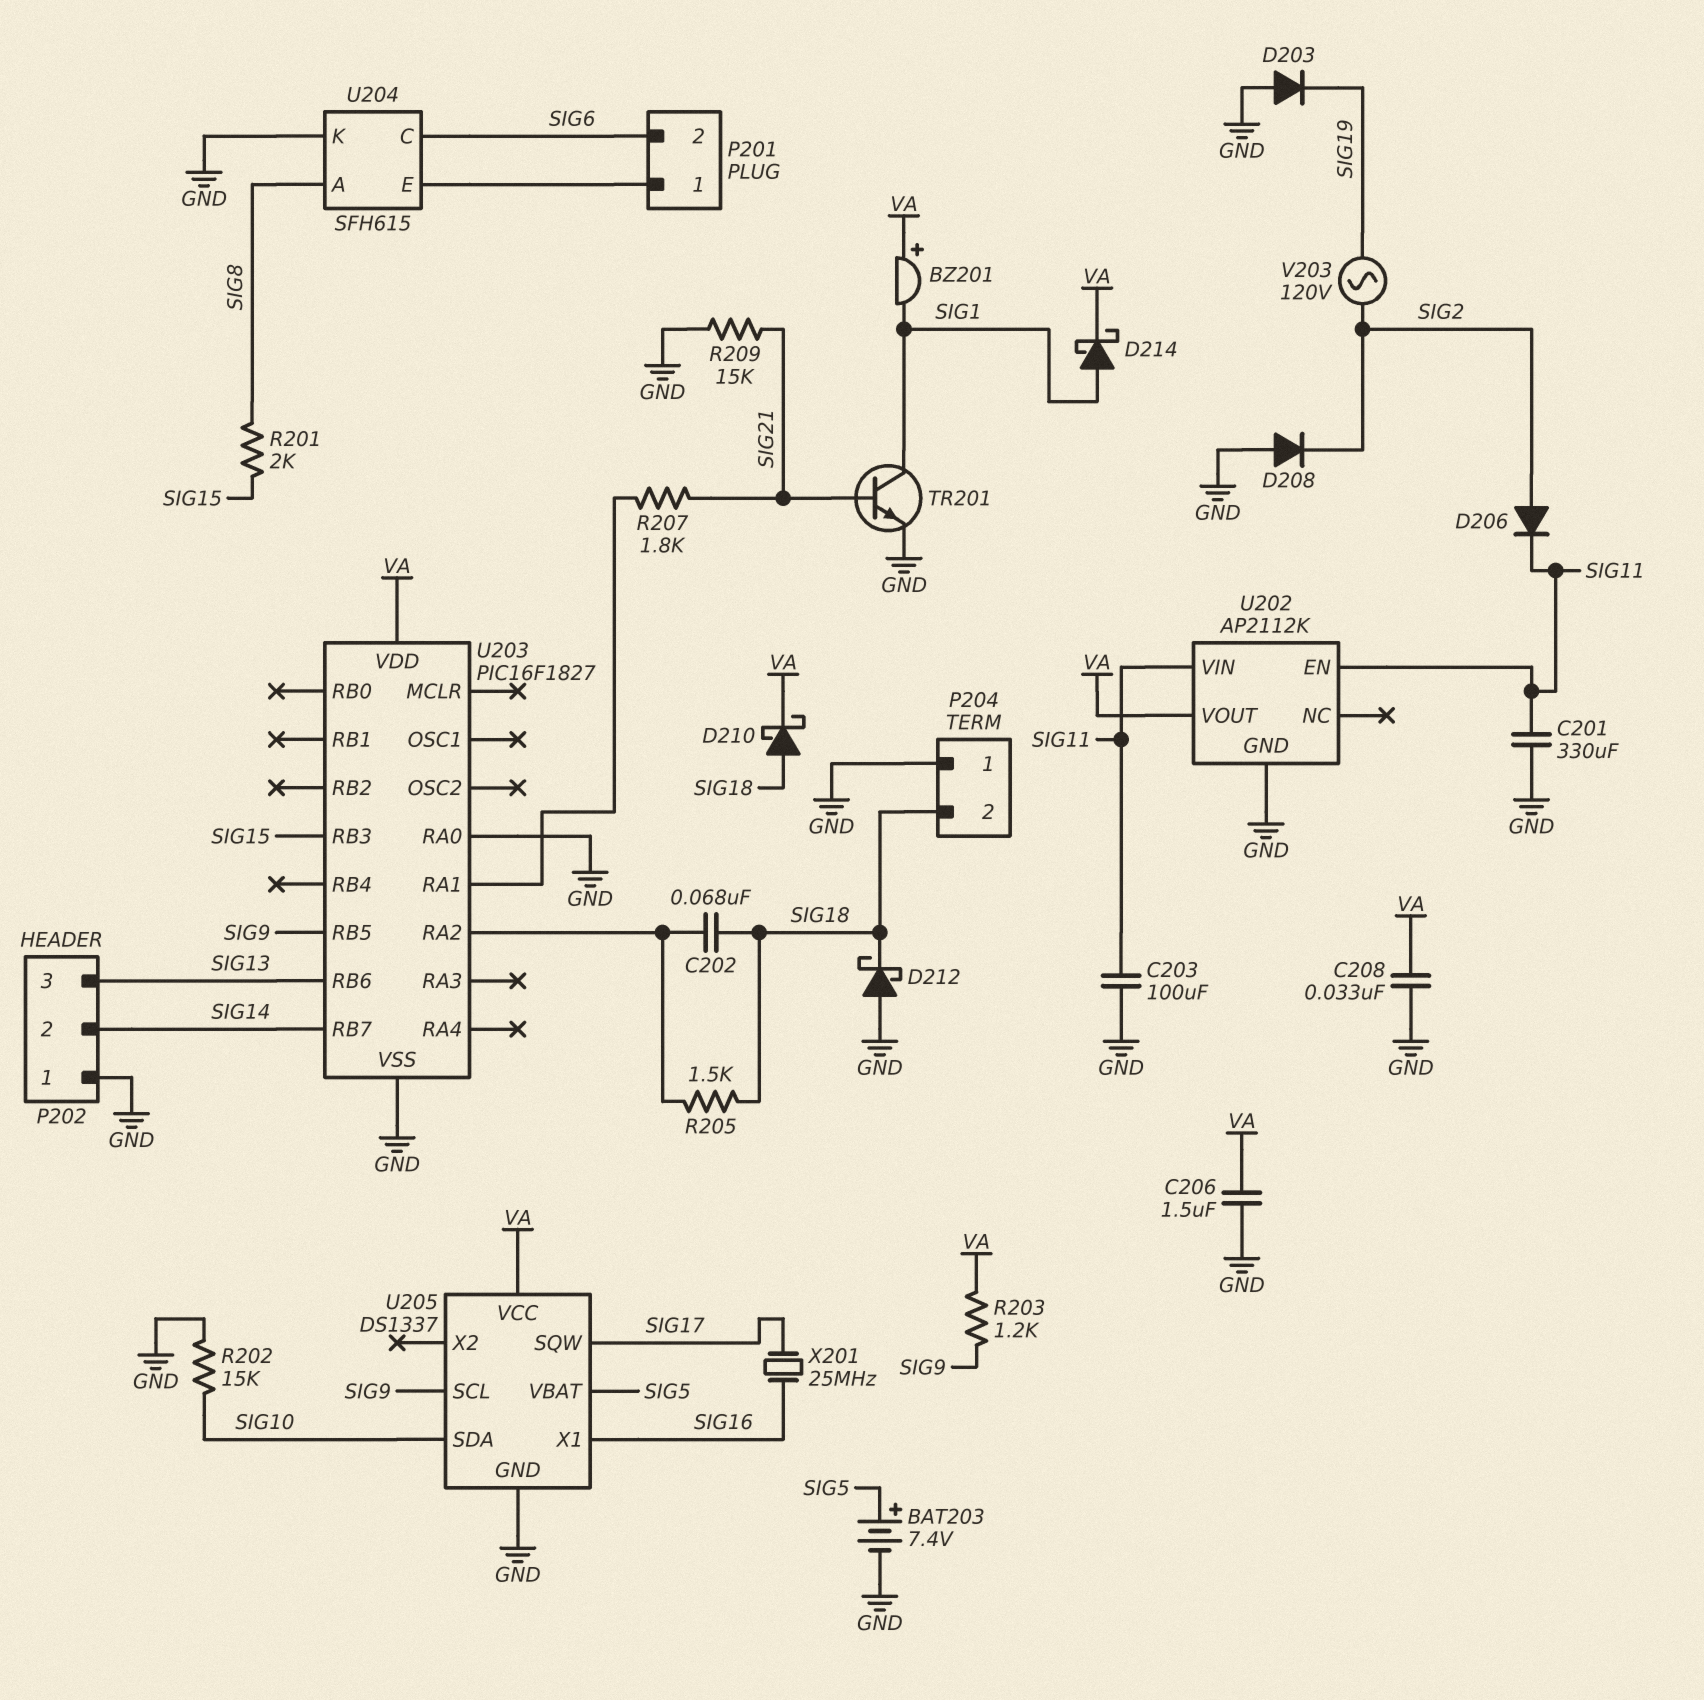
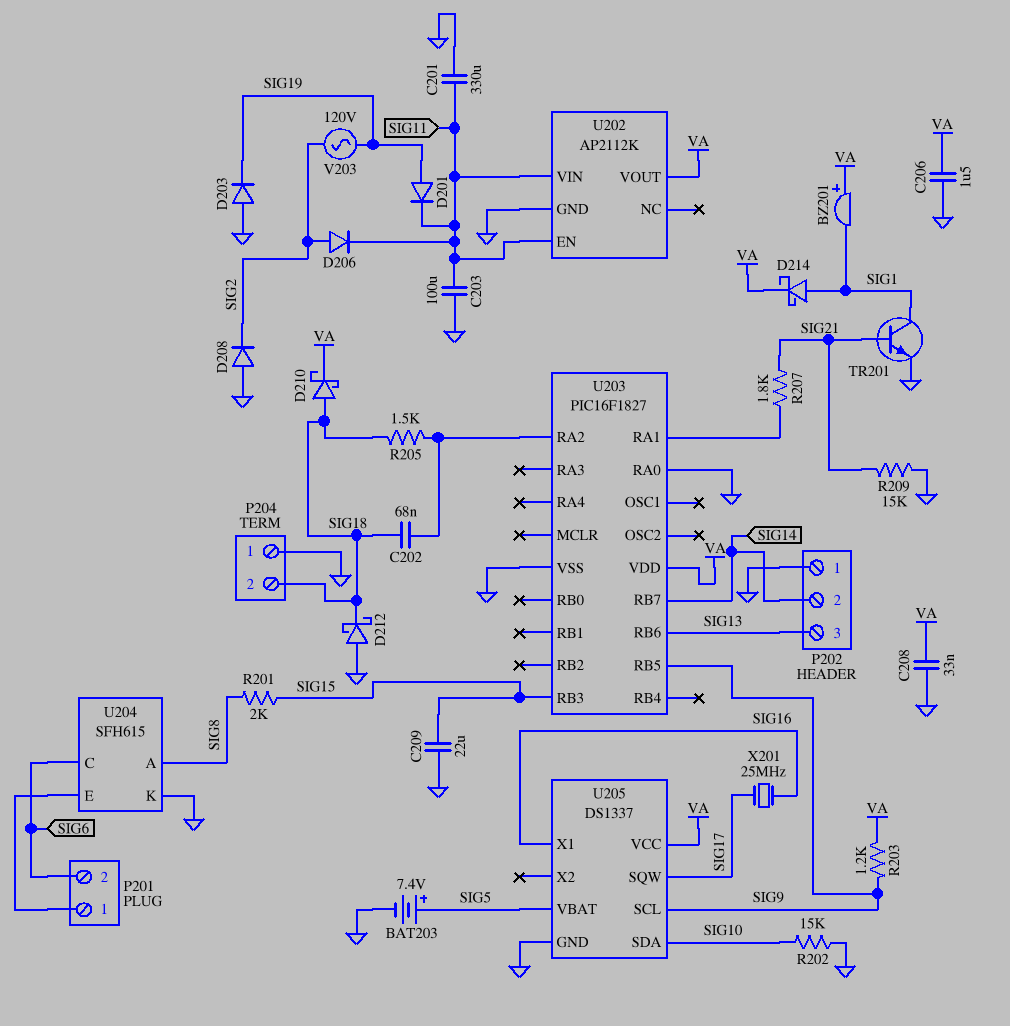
C209: none -> 22uF (GND, SIG15)
D201: none -> diode (A SIG19, K SIG11)

